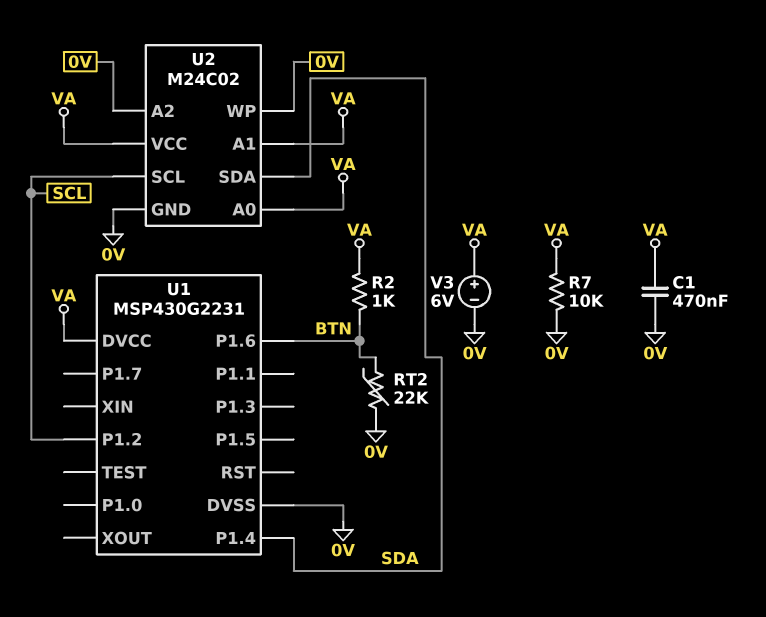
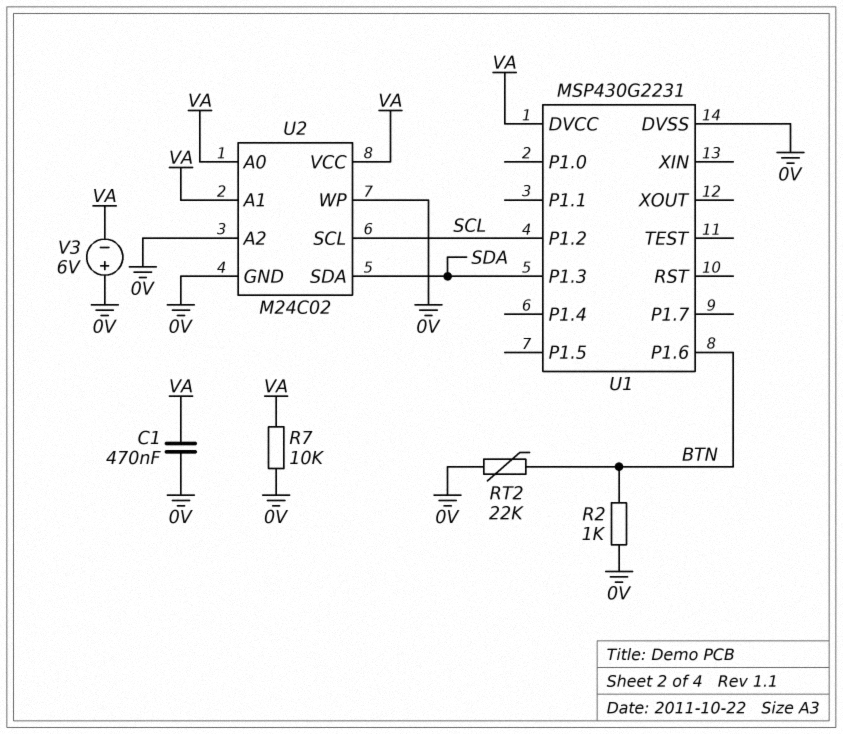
R2: 1k (BTN, VA) -> 1k (0V, BTN)
U1 pin P1.3: none -> SDA
U1 pin P1.4: SDA -> none
V3: 6V (plus VA, minus 0V) -> 6V (plus 0V, minus VA)

